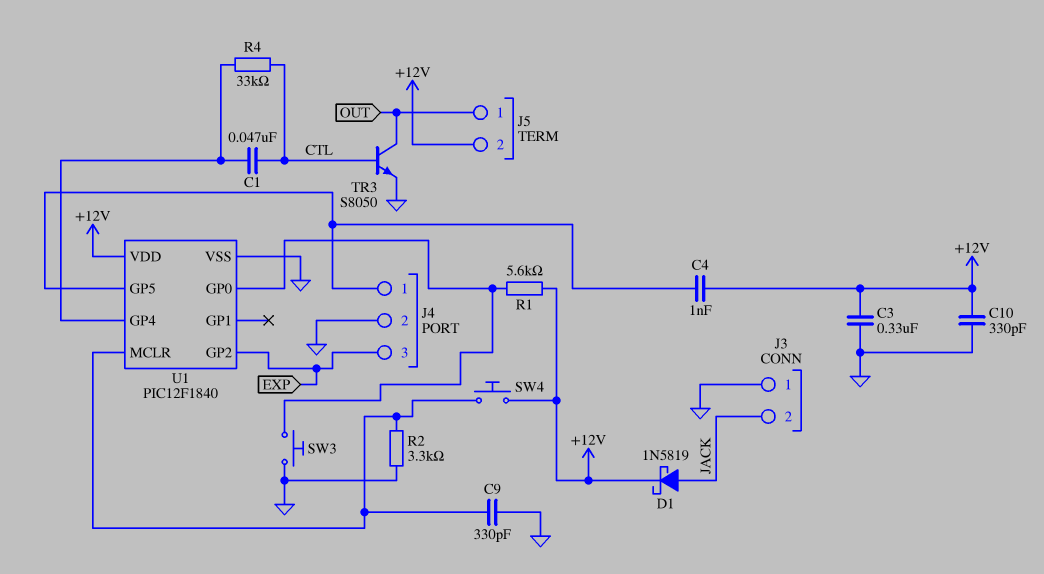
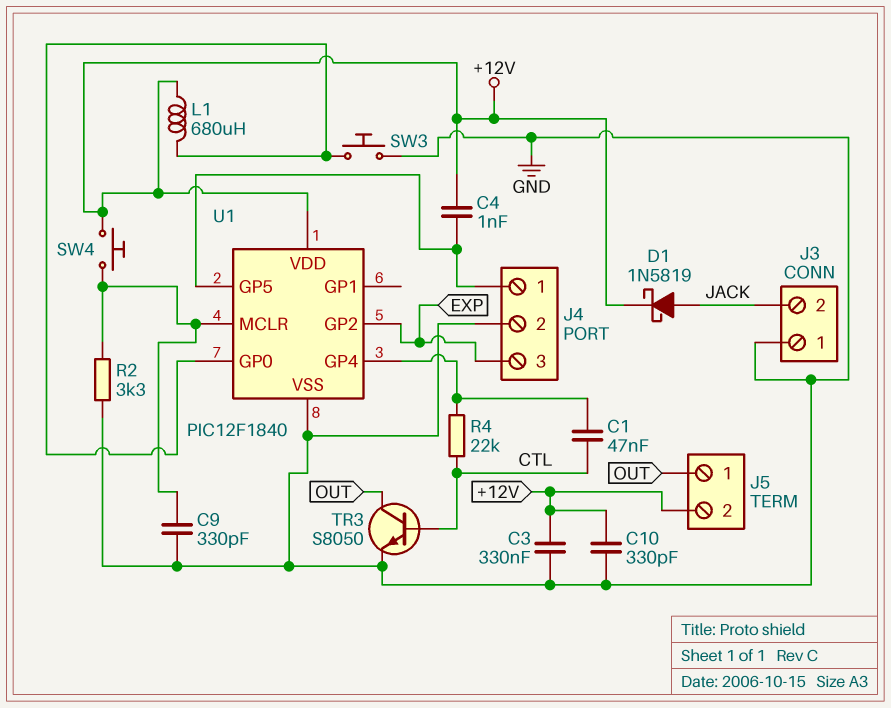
L1: none -> 680uH (+12V, U1/GP0)
R1: 5.6k (+12V, U1/GP0) -> none
R4: 33k (CTL, U1/GP4) -> 22k (CTL, U1/GP4)

